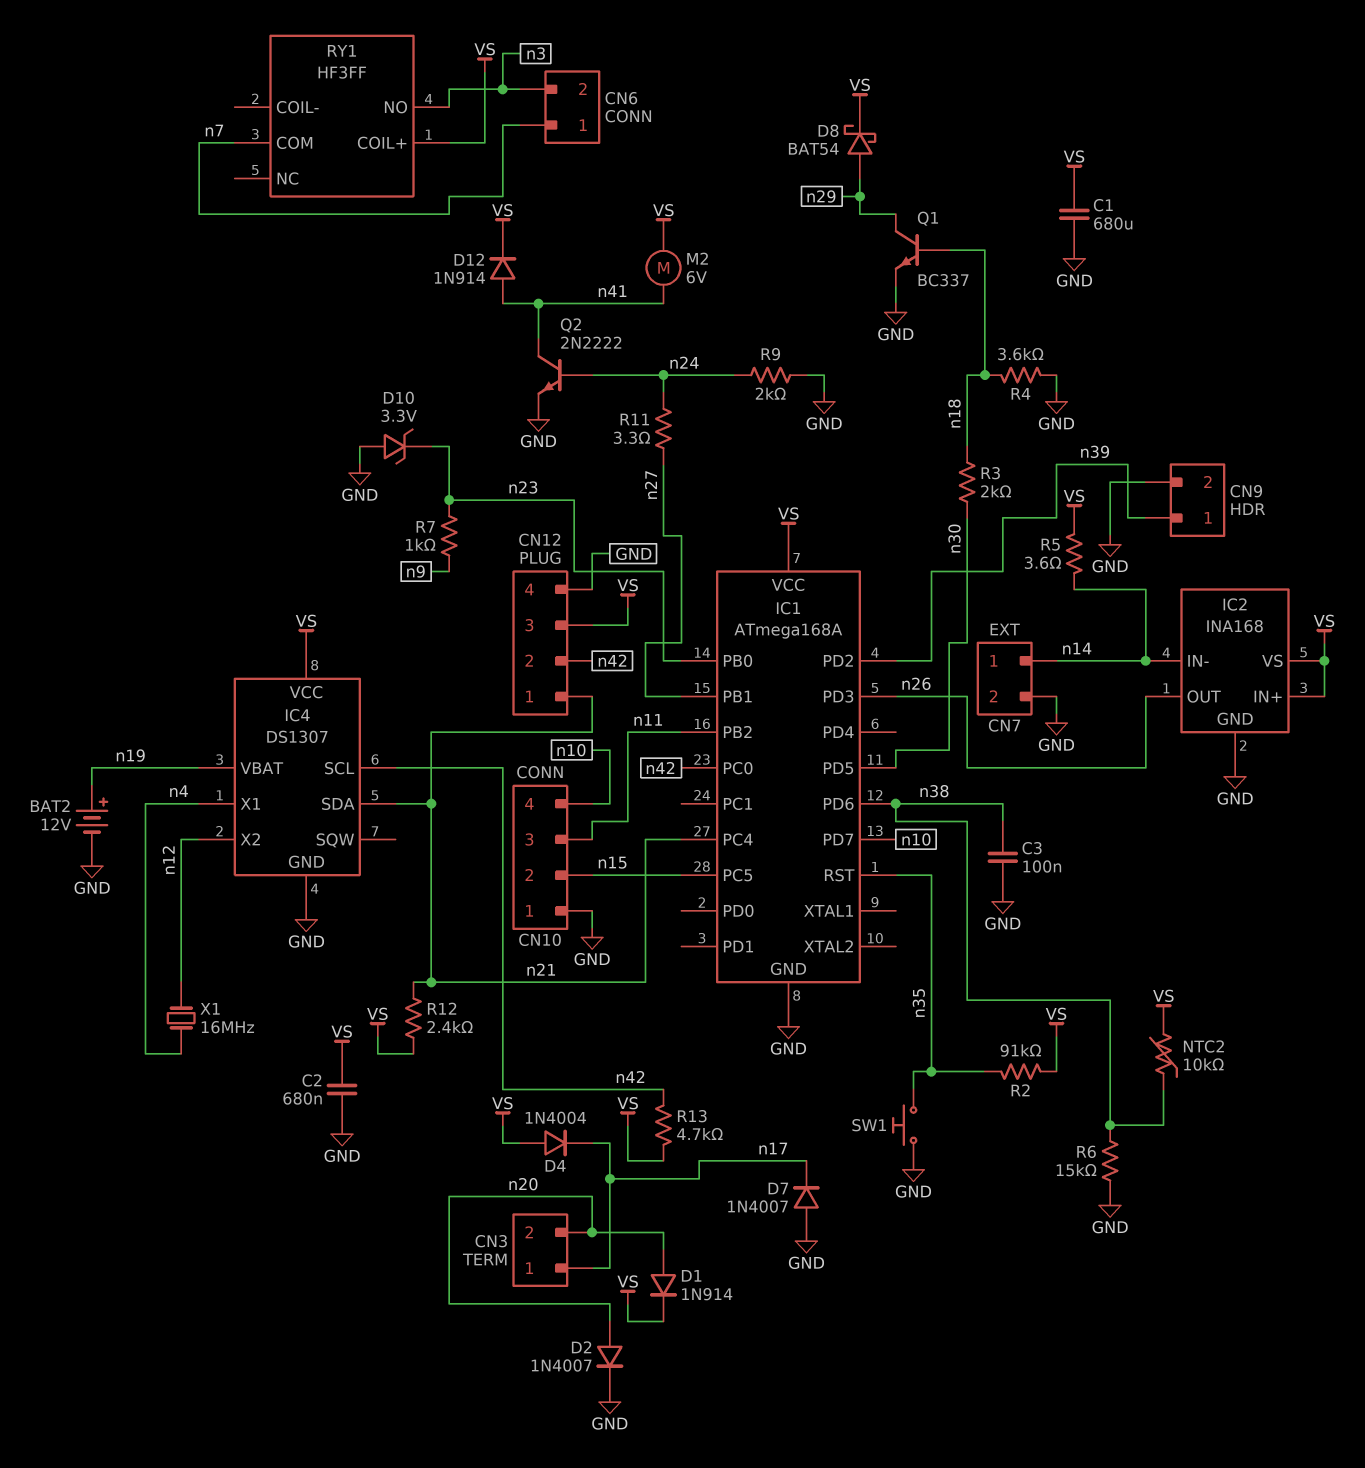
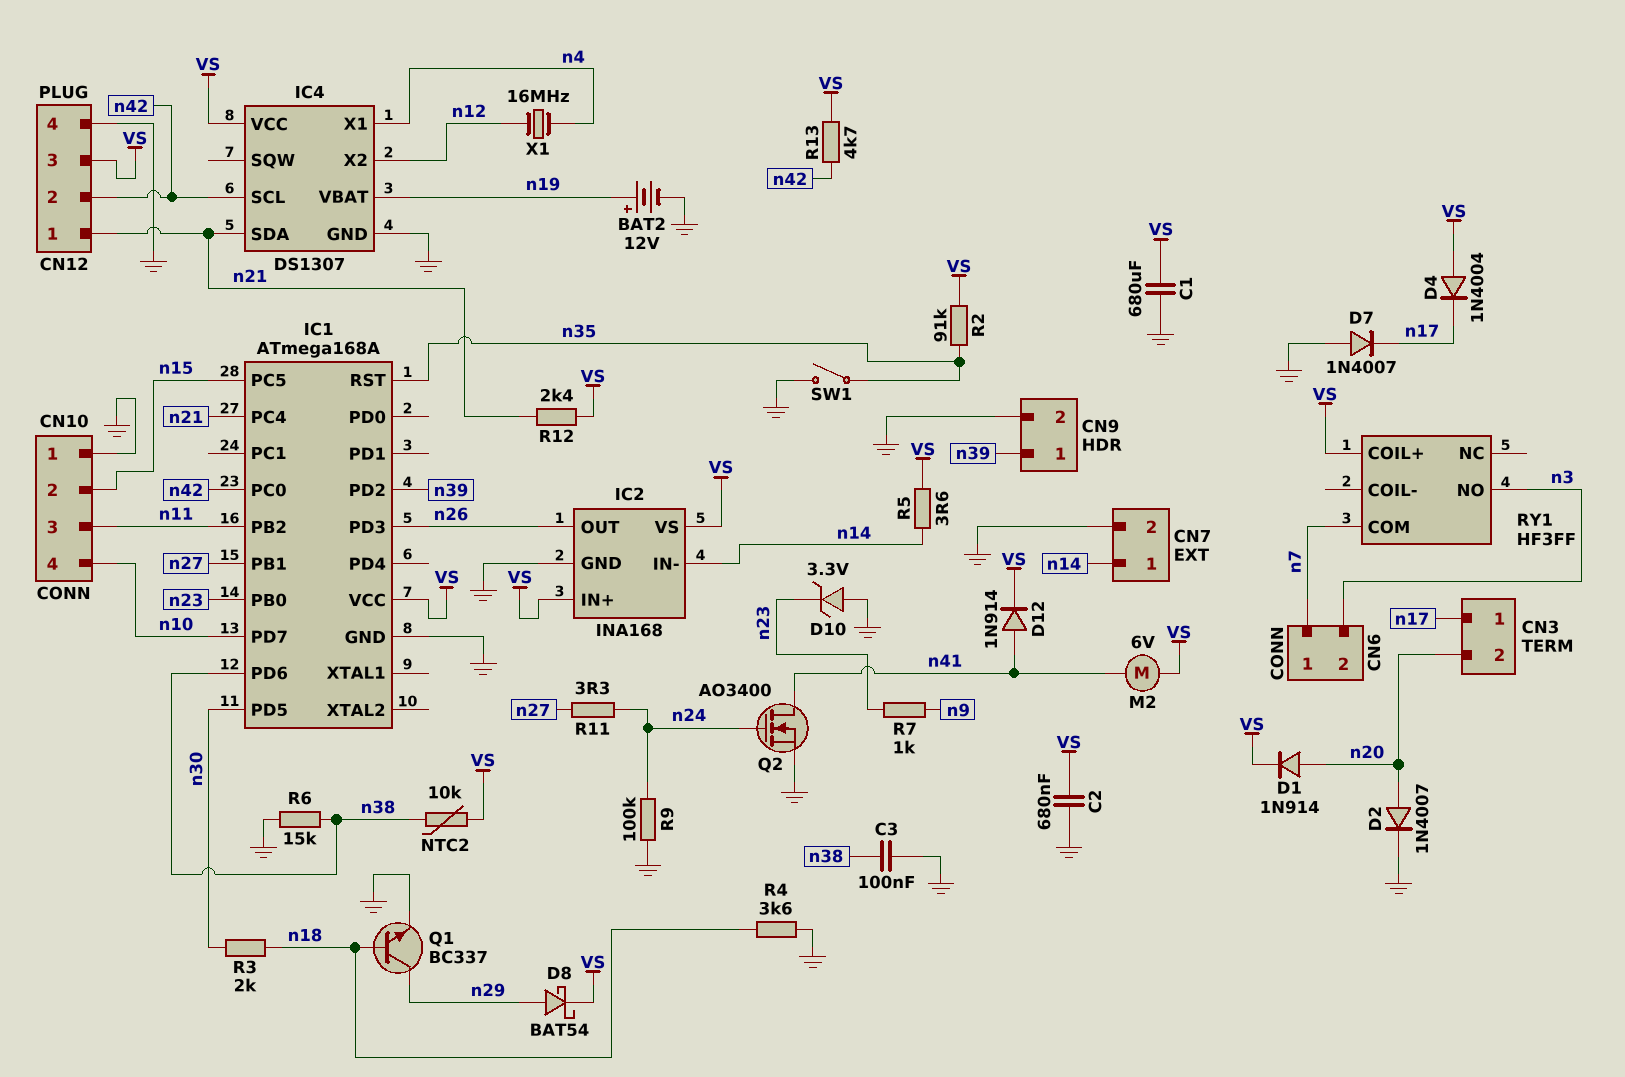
Q2: NPN 2N2222 (B n24, C n41, E GND) -> NMOS AO3400 (G n24, D n41, S GND)
R9: 2k (GND, n24) -> 100k (GND, n24)
SW1: button (GND, n35) -> switch (GND, n35)

